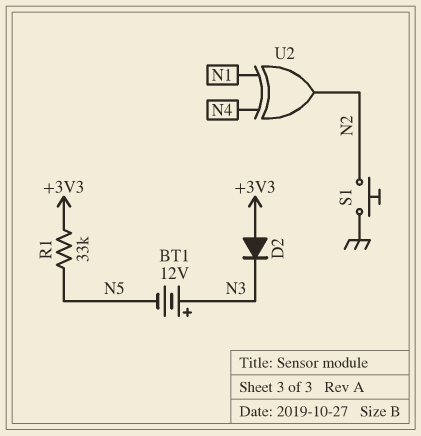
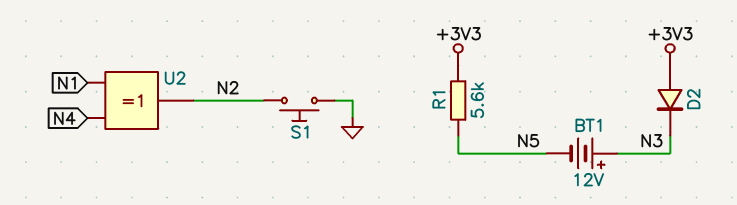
R1: 33k (+3V3, N5) -> 5.6k (+3V3, N5)

